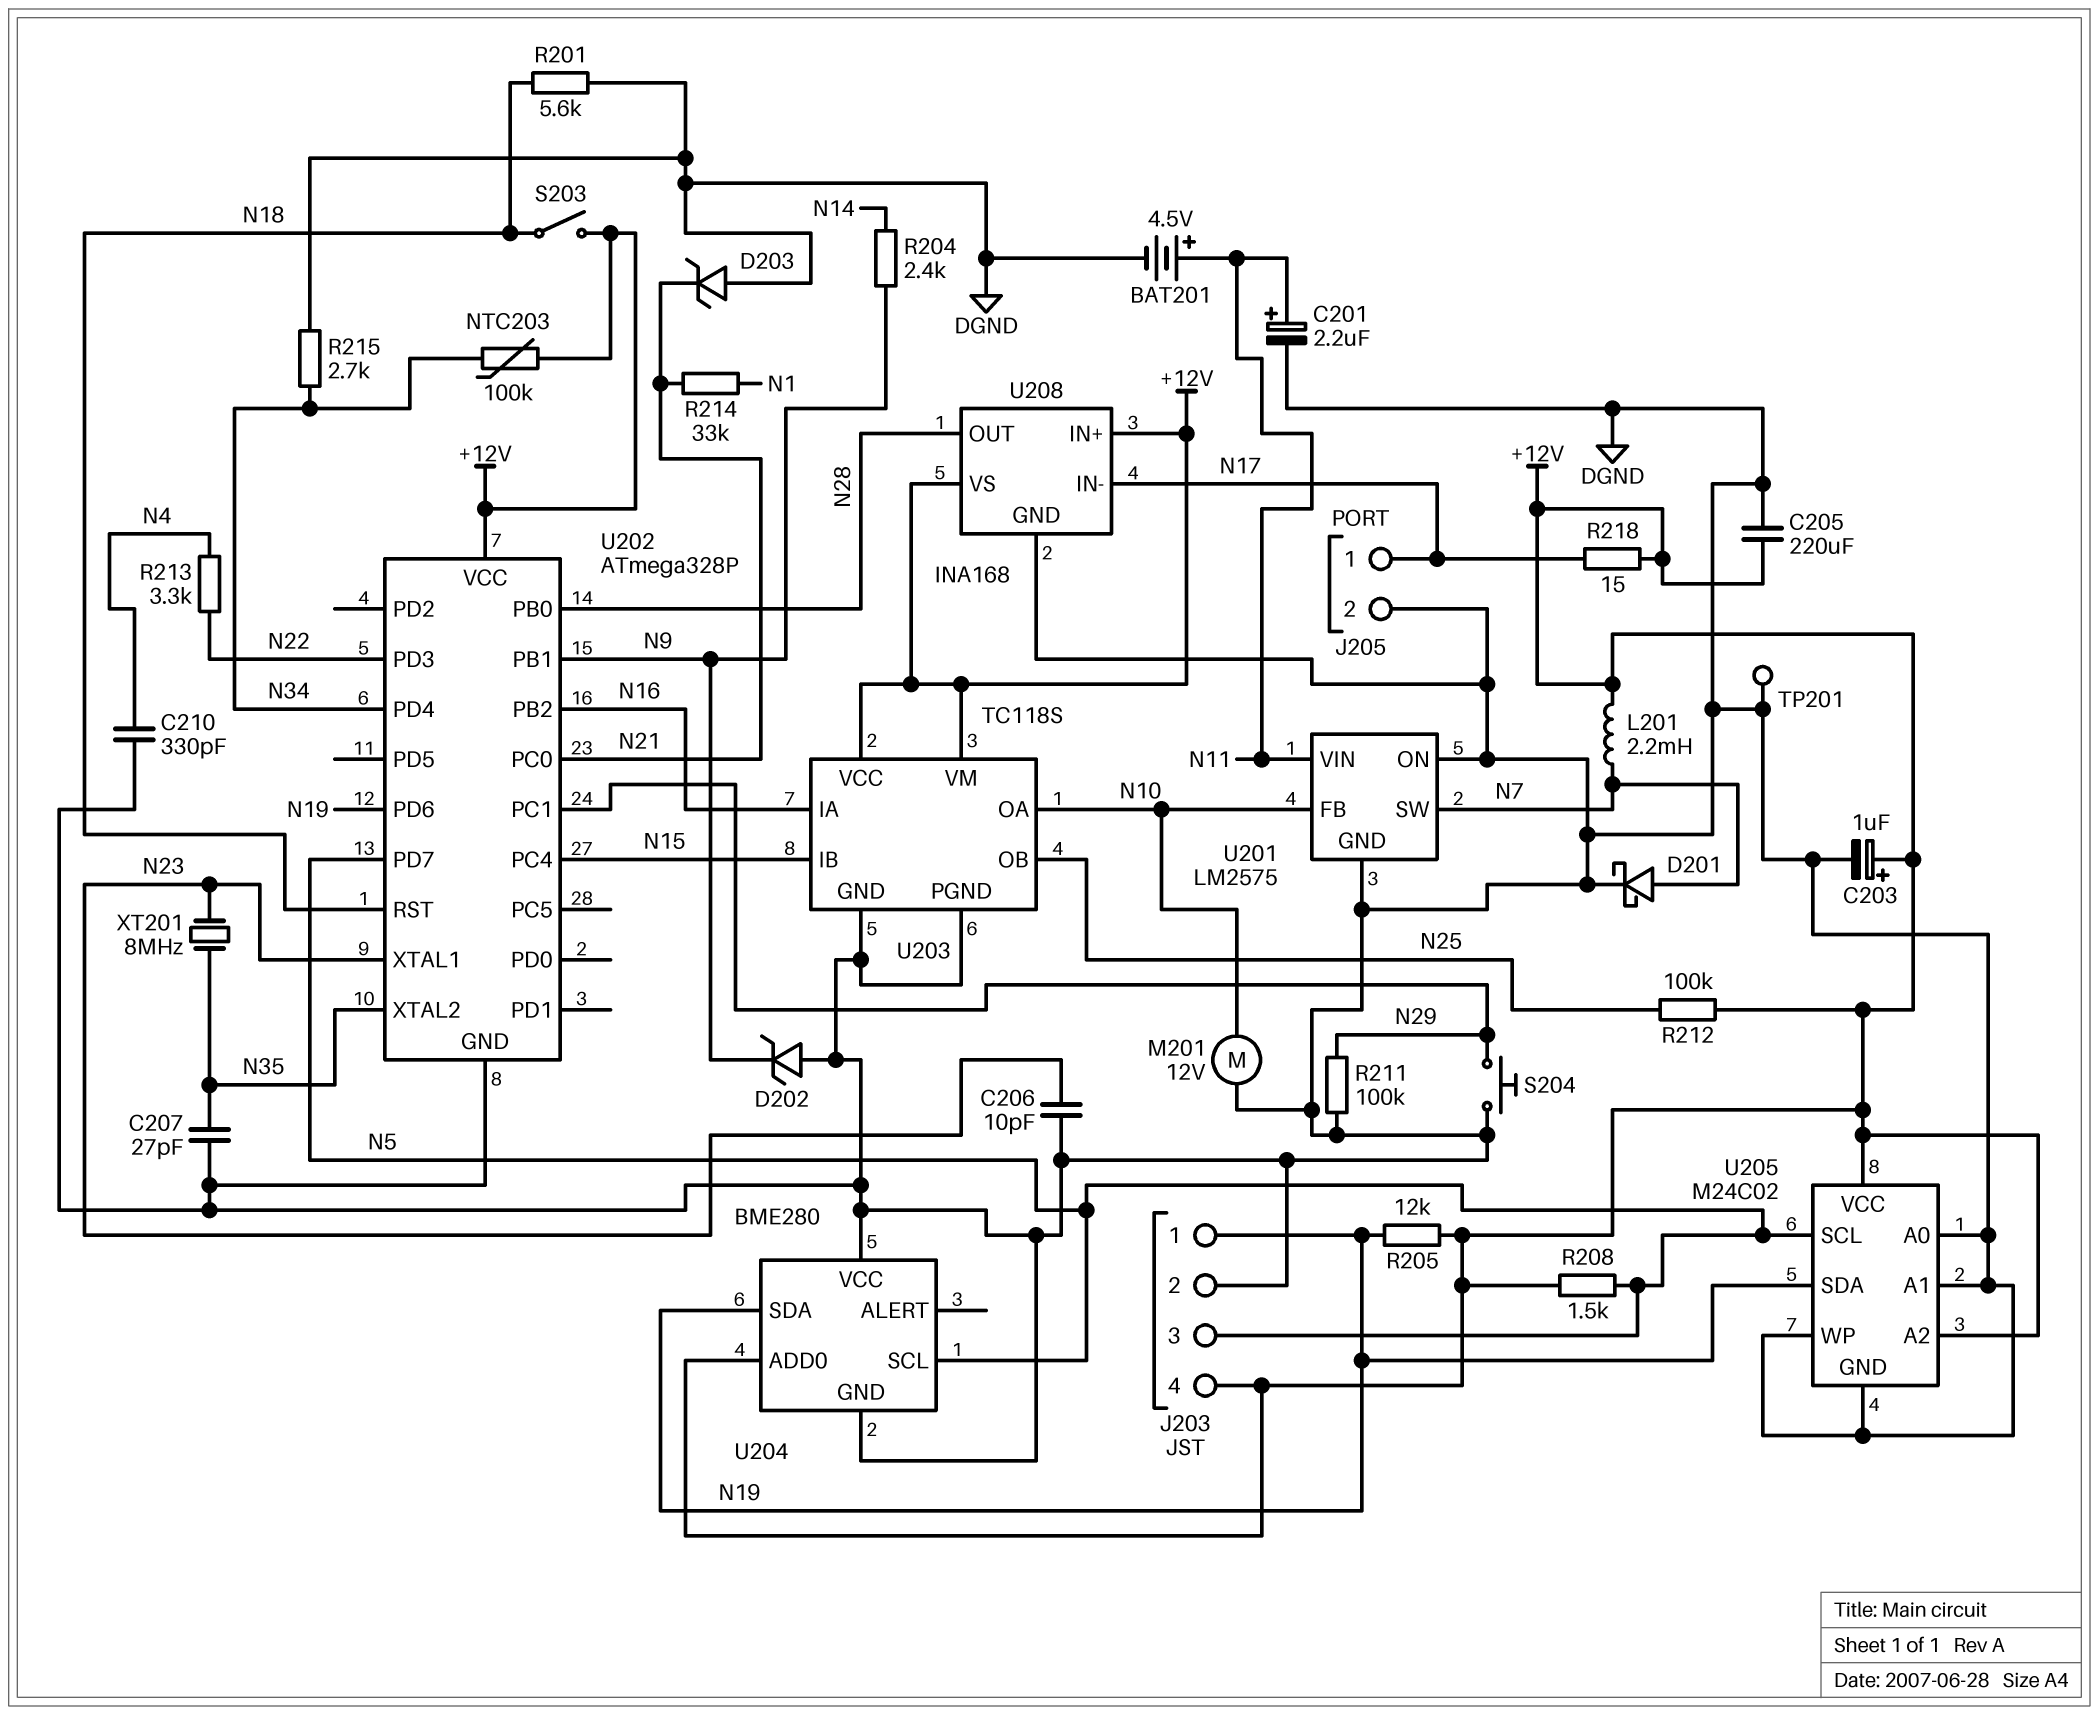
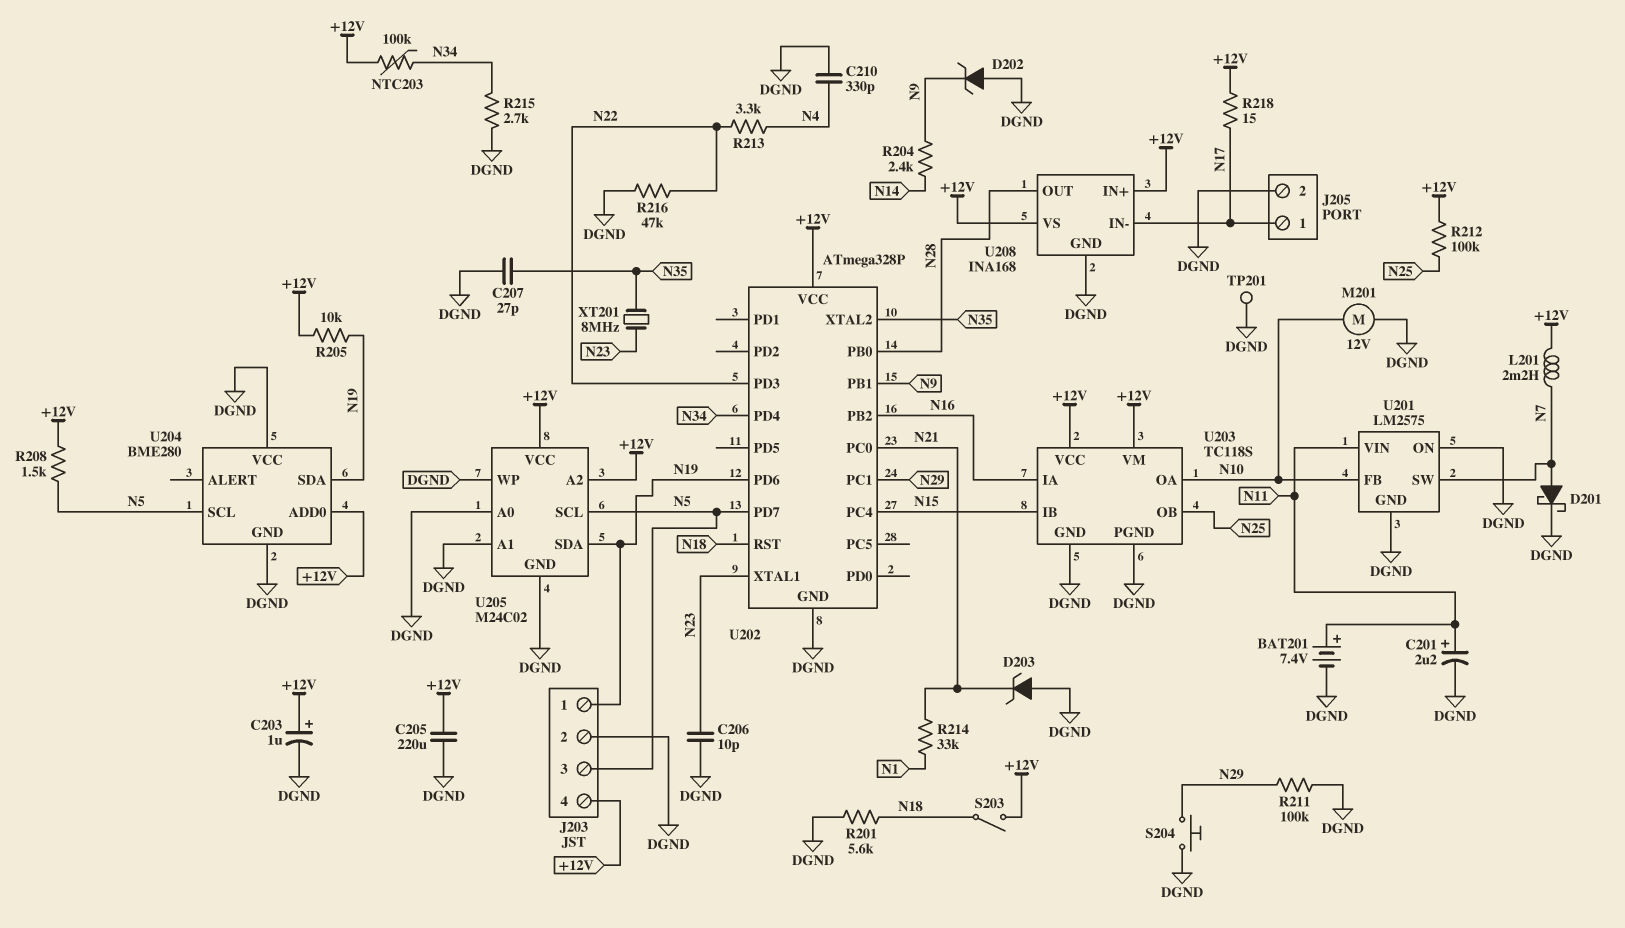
BAT201: 4.5V (plus N11, minus DGND) -> 7.4V (plus N11, minus DGND)
R205: 12k (+12V, N19) -> 10k (+12V, N19)
R216: none -> 47k (DGND, N22)

